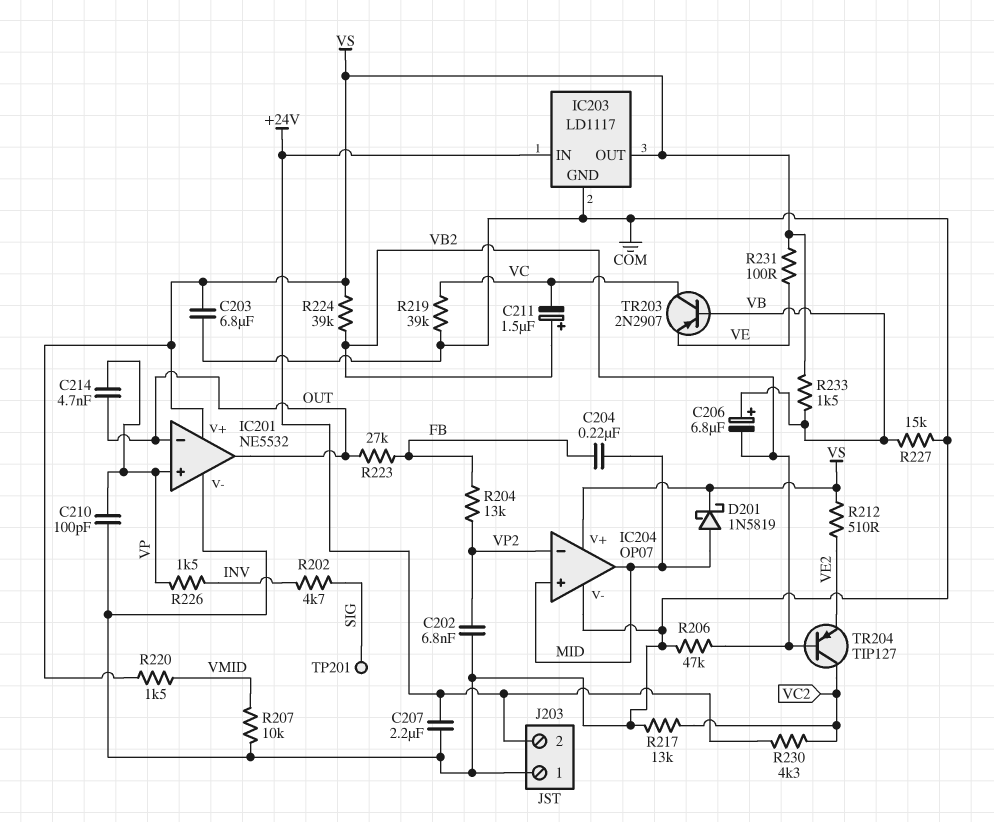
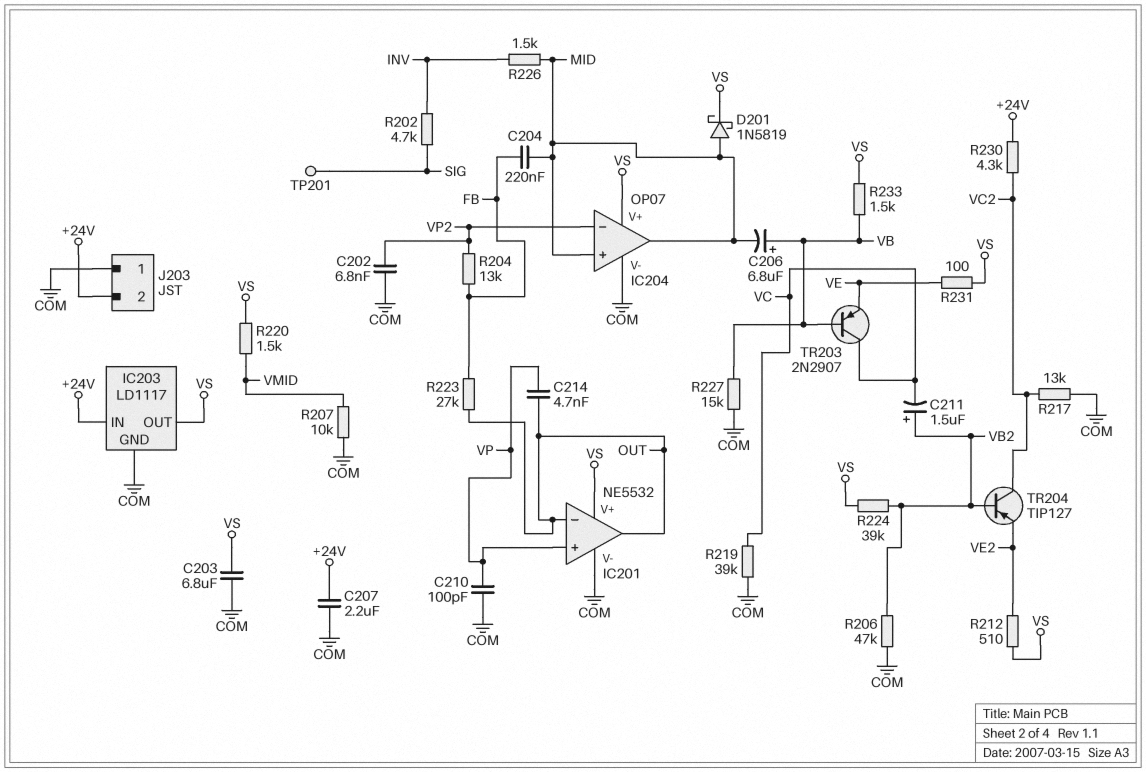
C206: 6.8uF (plus VB, minus VB2) -> 6.8uF (plus VB, minus MID)
R226: 1.5k (INV, VP) -> 1.5k (INV, MID)

